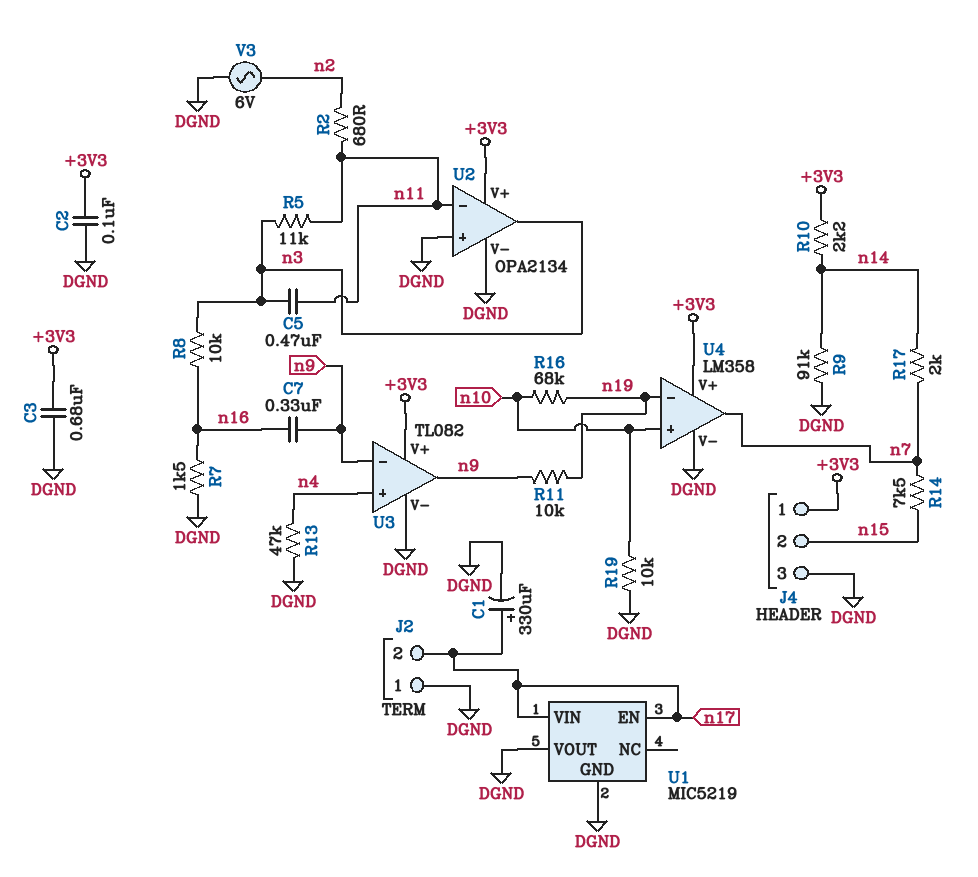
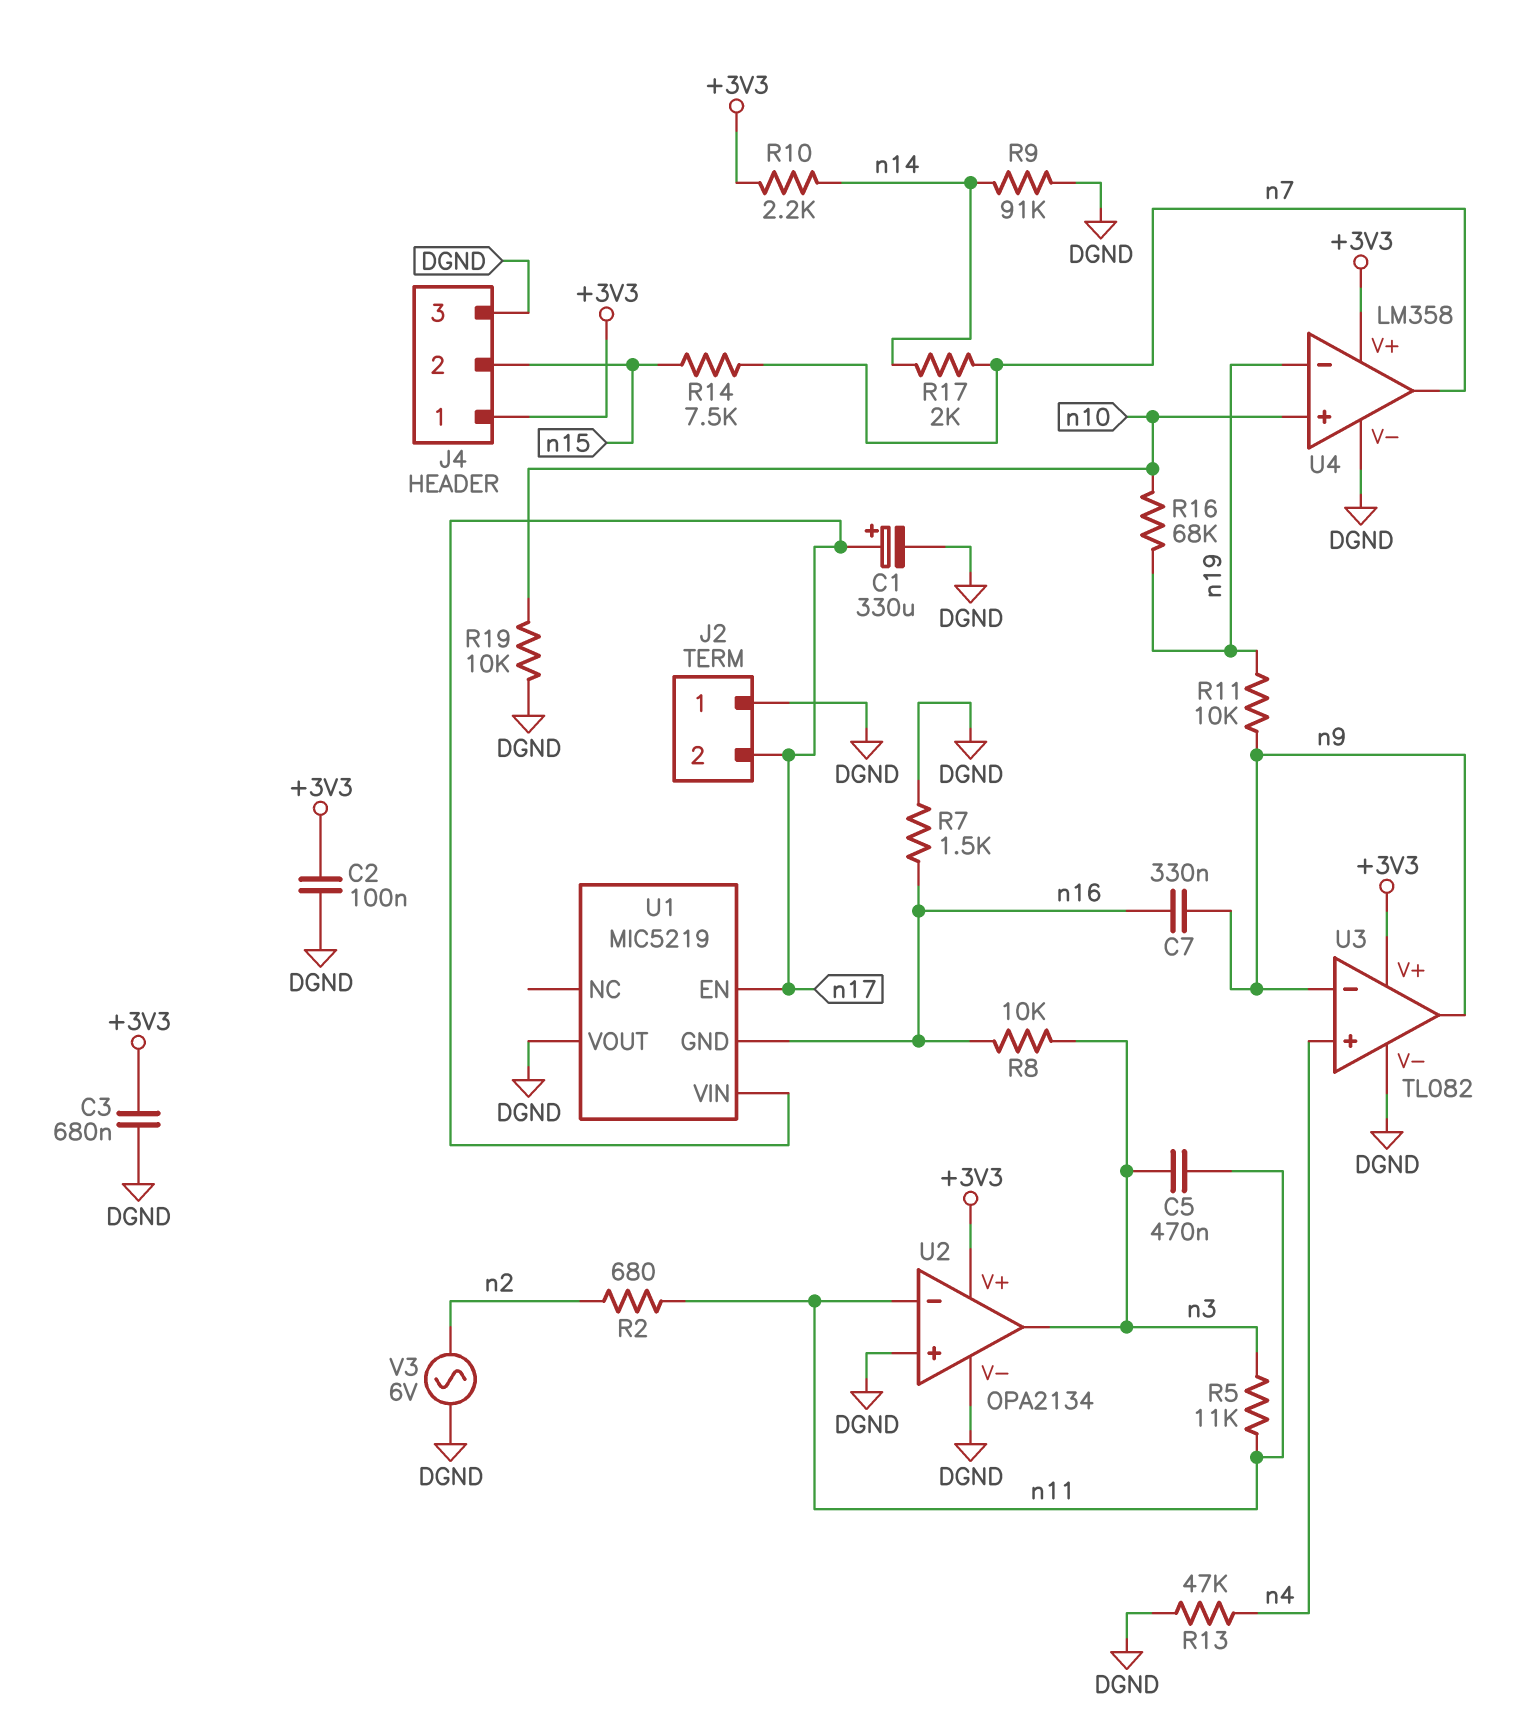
U1 pin GND: DGND -> n16

